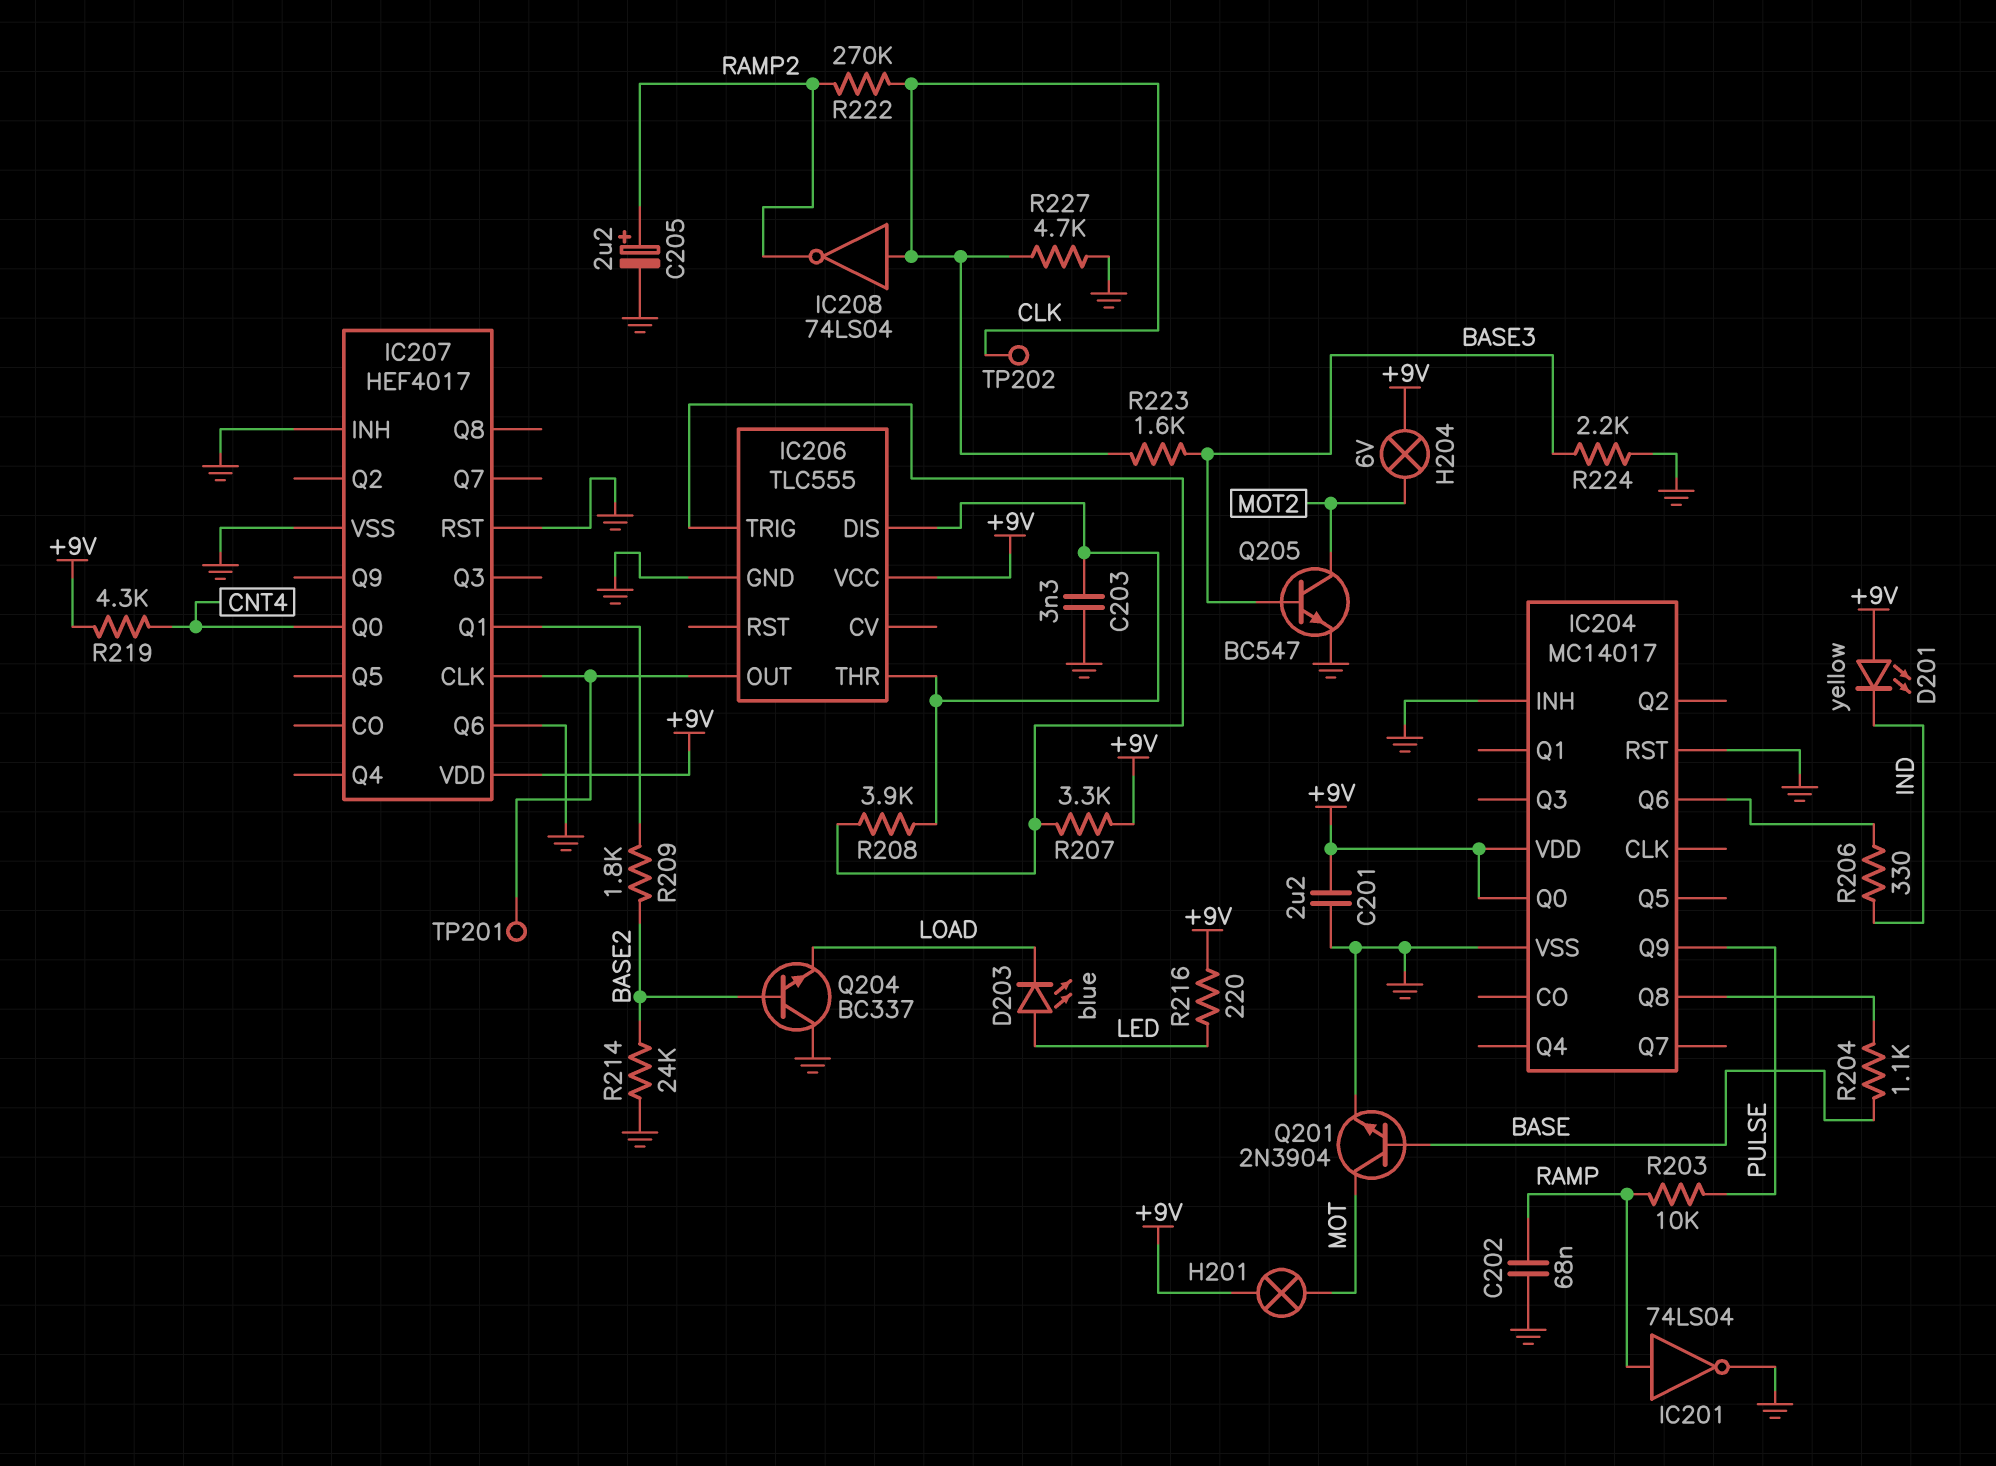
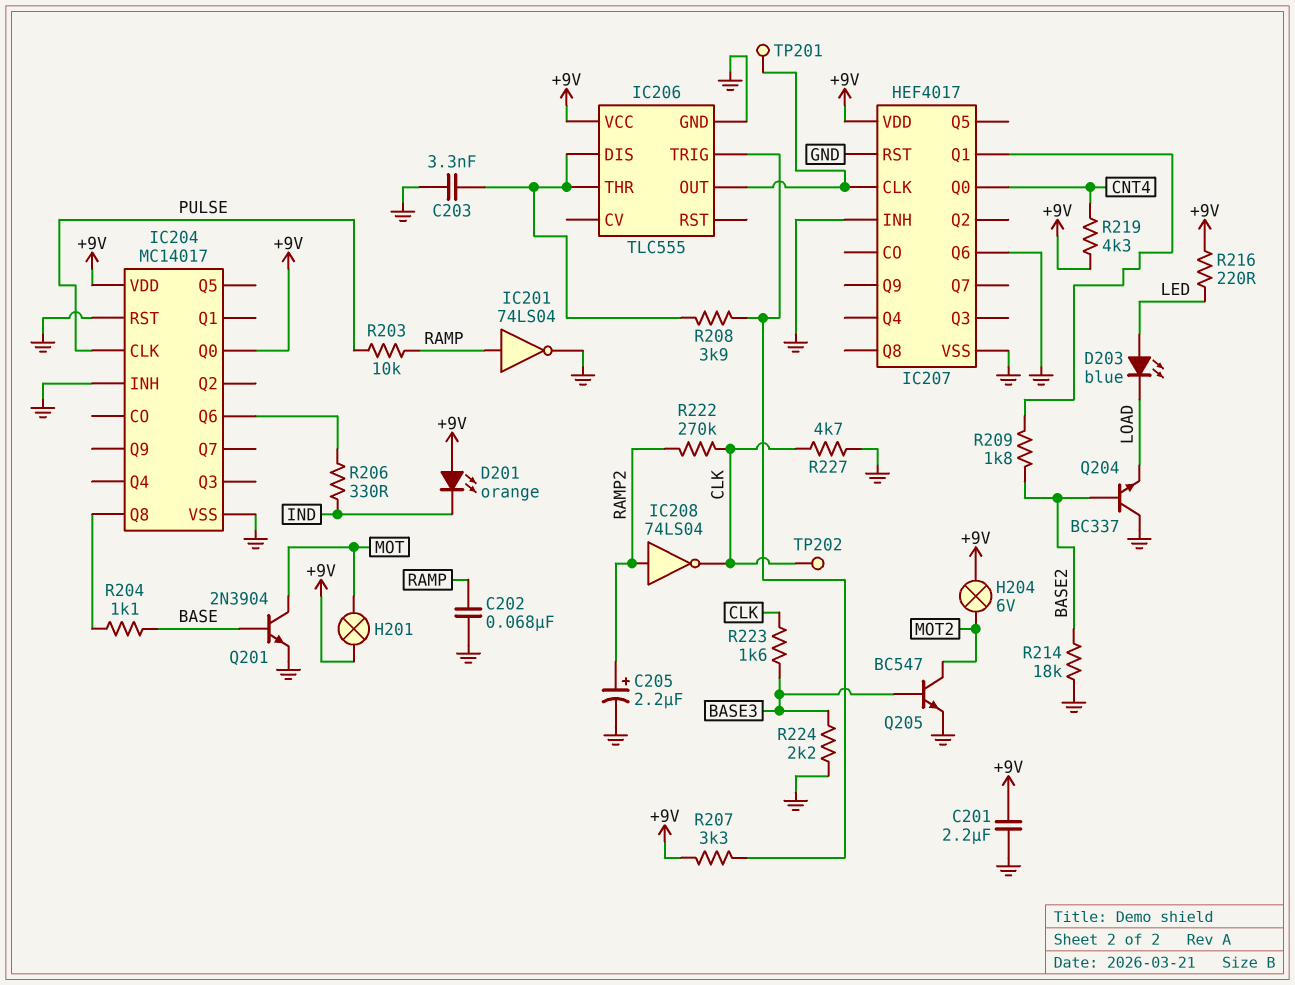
D201: LED yellow (A +9V, K IND) -> LED orange (A +9V, K IND)
IC204 pin CLK: none -> PULSE
IC204 pin Q9: PULSE -> none
IC208: NOT 74LS04 (in CLK, out RAMP2) -> NOT 74LS04 (in RAMP2, out CLK)
R214: 24k (BASE2, GND) -> 18k (BASE2, GND)

